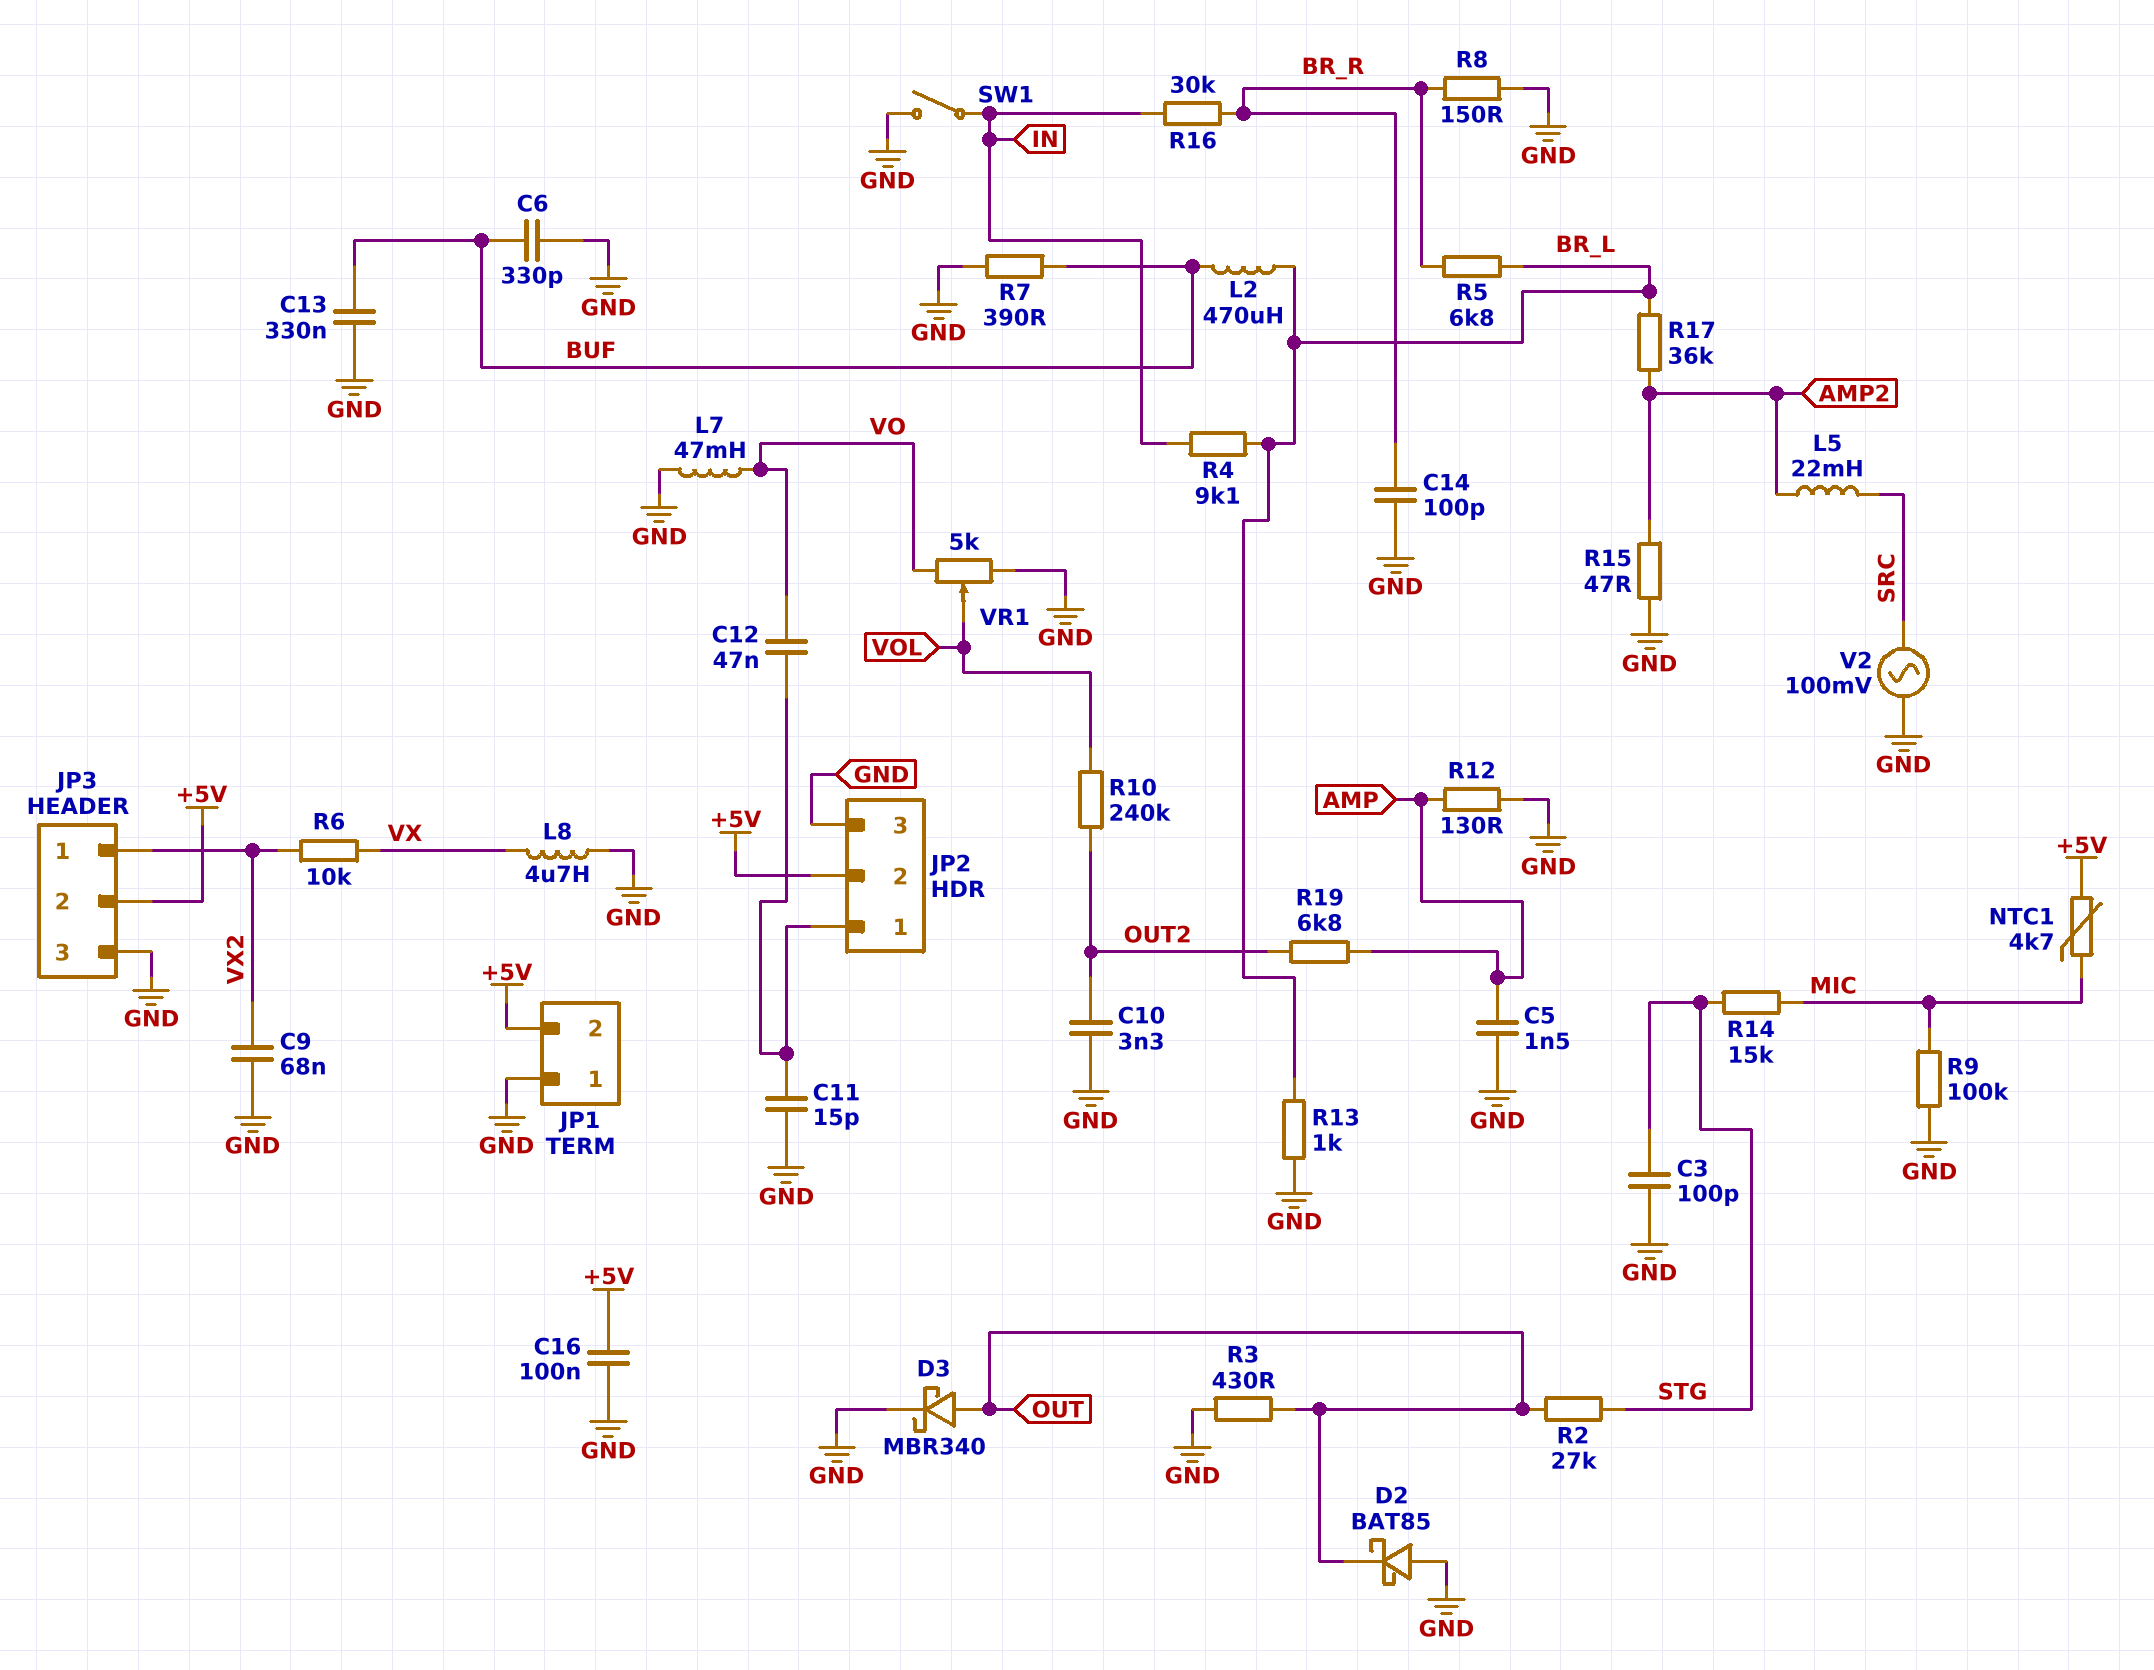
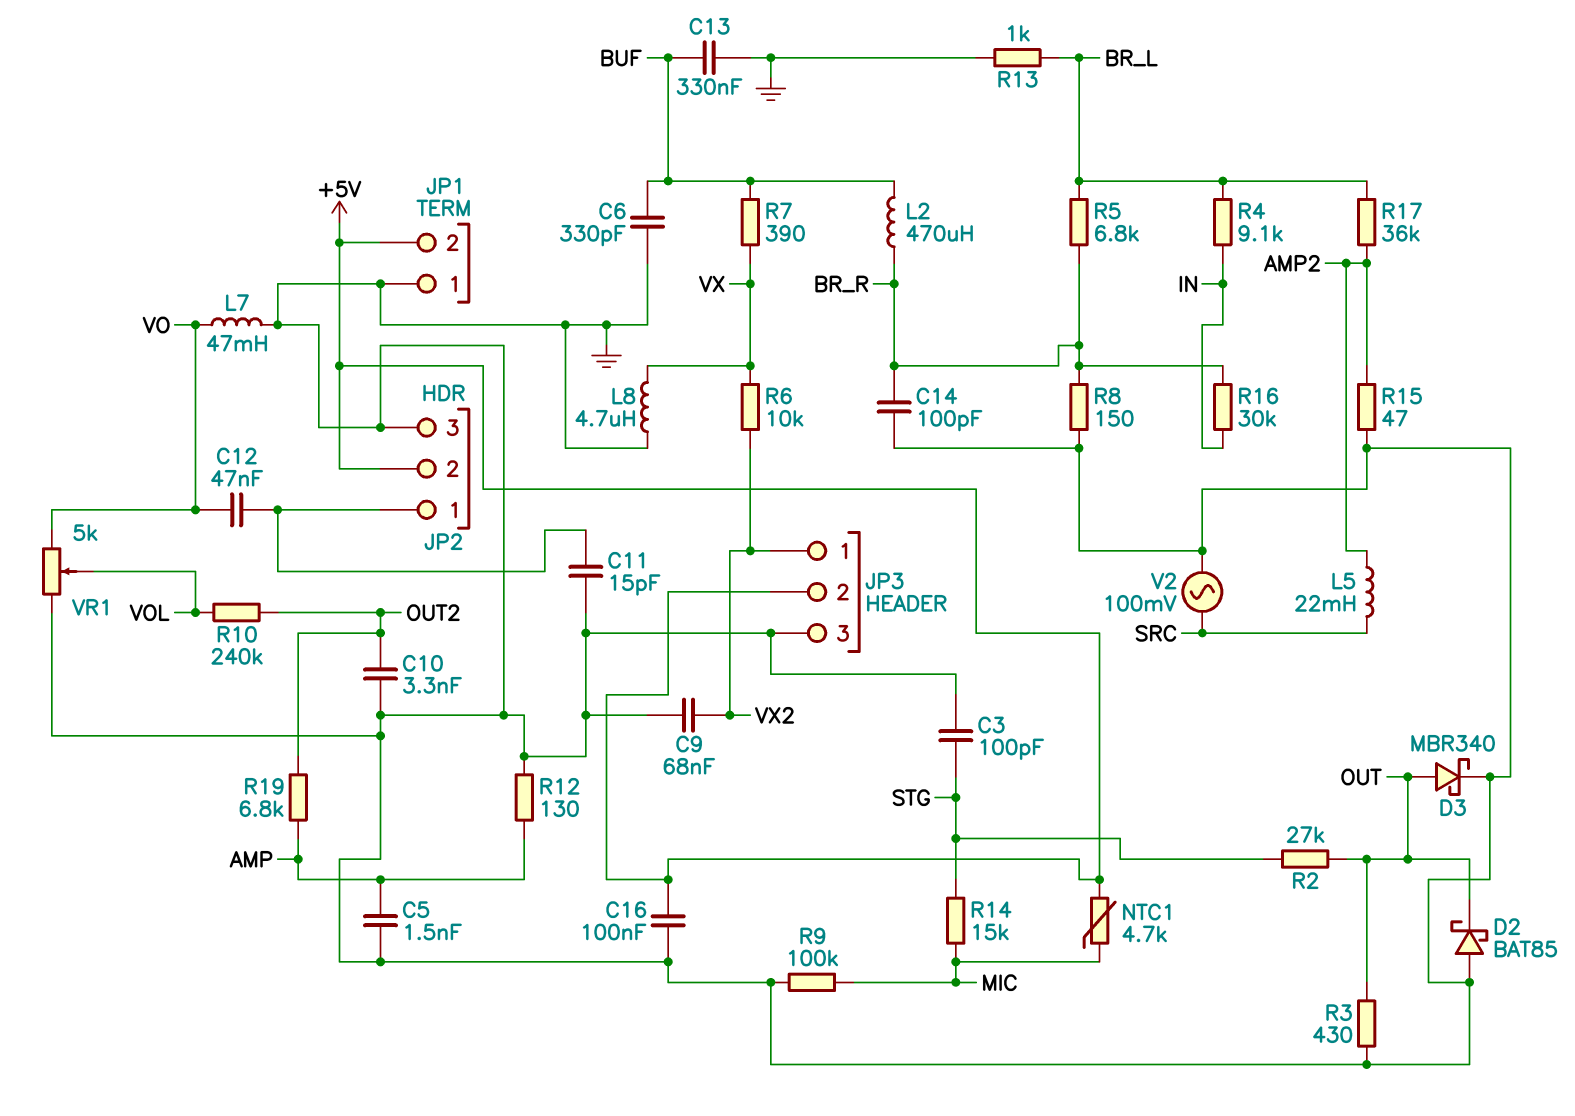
L2: 470uH (BR_L, BUF) -> 470uH (BR_R, BUF)
R7: 390 (BUF, GND) -> 390 (BUF, VX)
SW1: switch (GND, IN) -> none

